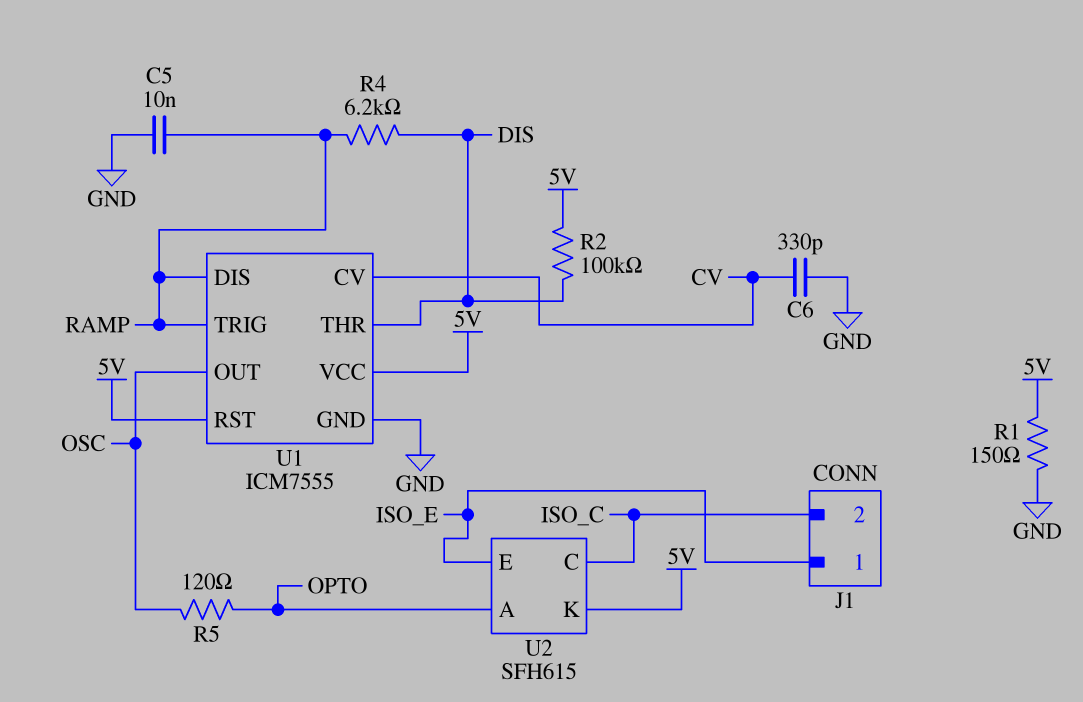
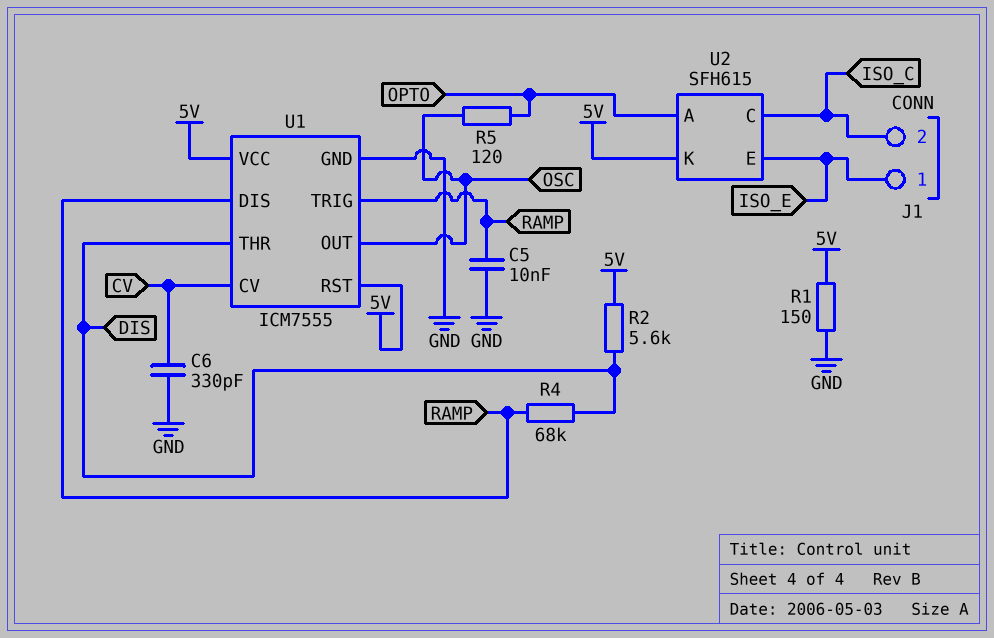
R2: 100k (5V, DIS) -> 5.6k (5V, DIS)
R4: 6.2k (DIS, RAMP) -> 68k (DIS, RAMP)

